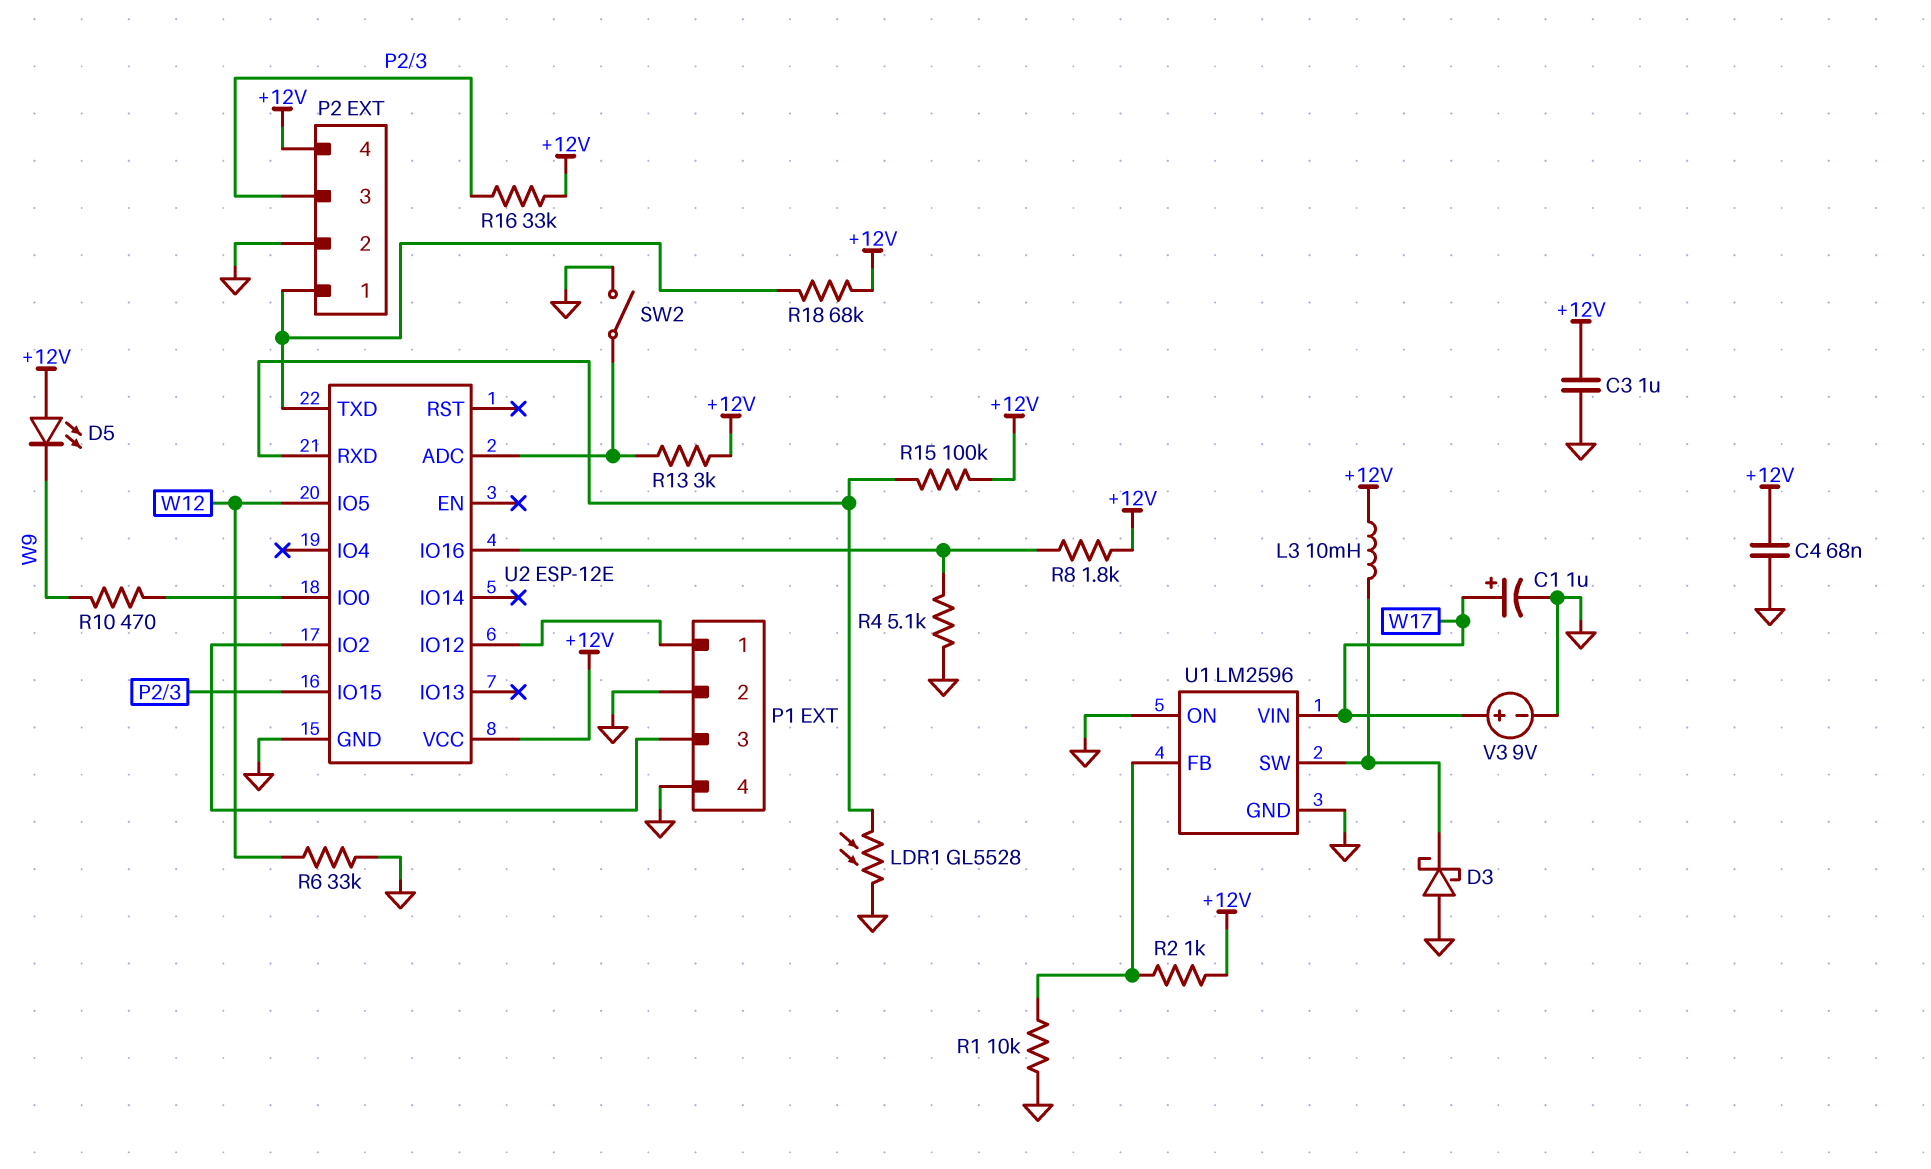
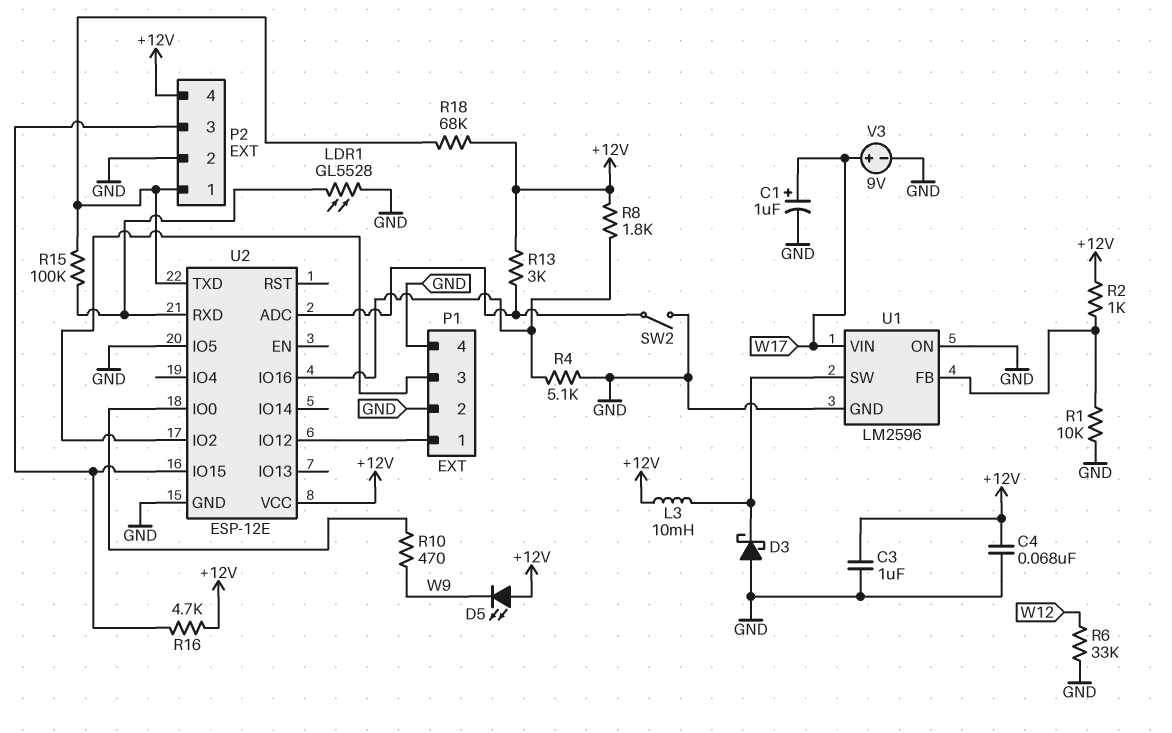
R15: 100k (+12V, U2/RXD) -> 100k (P2/1, U2/RXD)
R16: 33k (+12V, P2/3) -> 4.7k (+12V, P2/3)
U2 pin IO5: W12 -> GND

